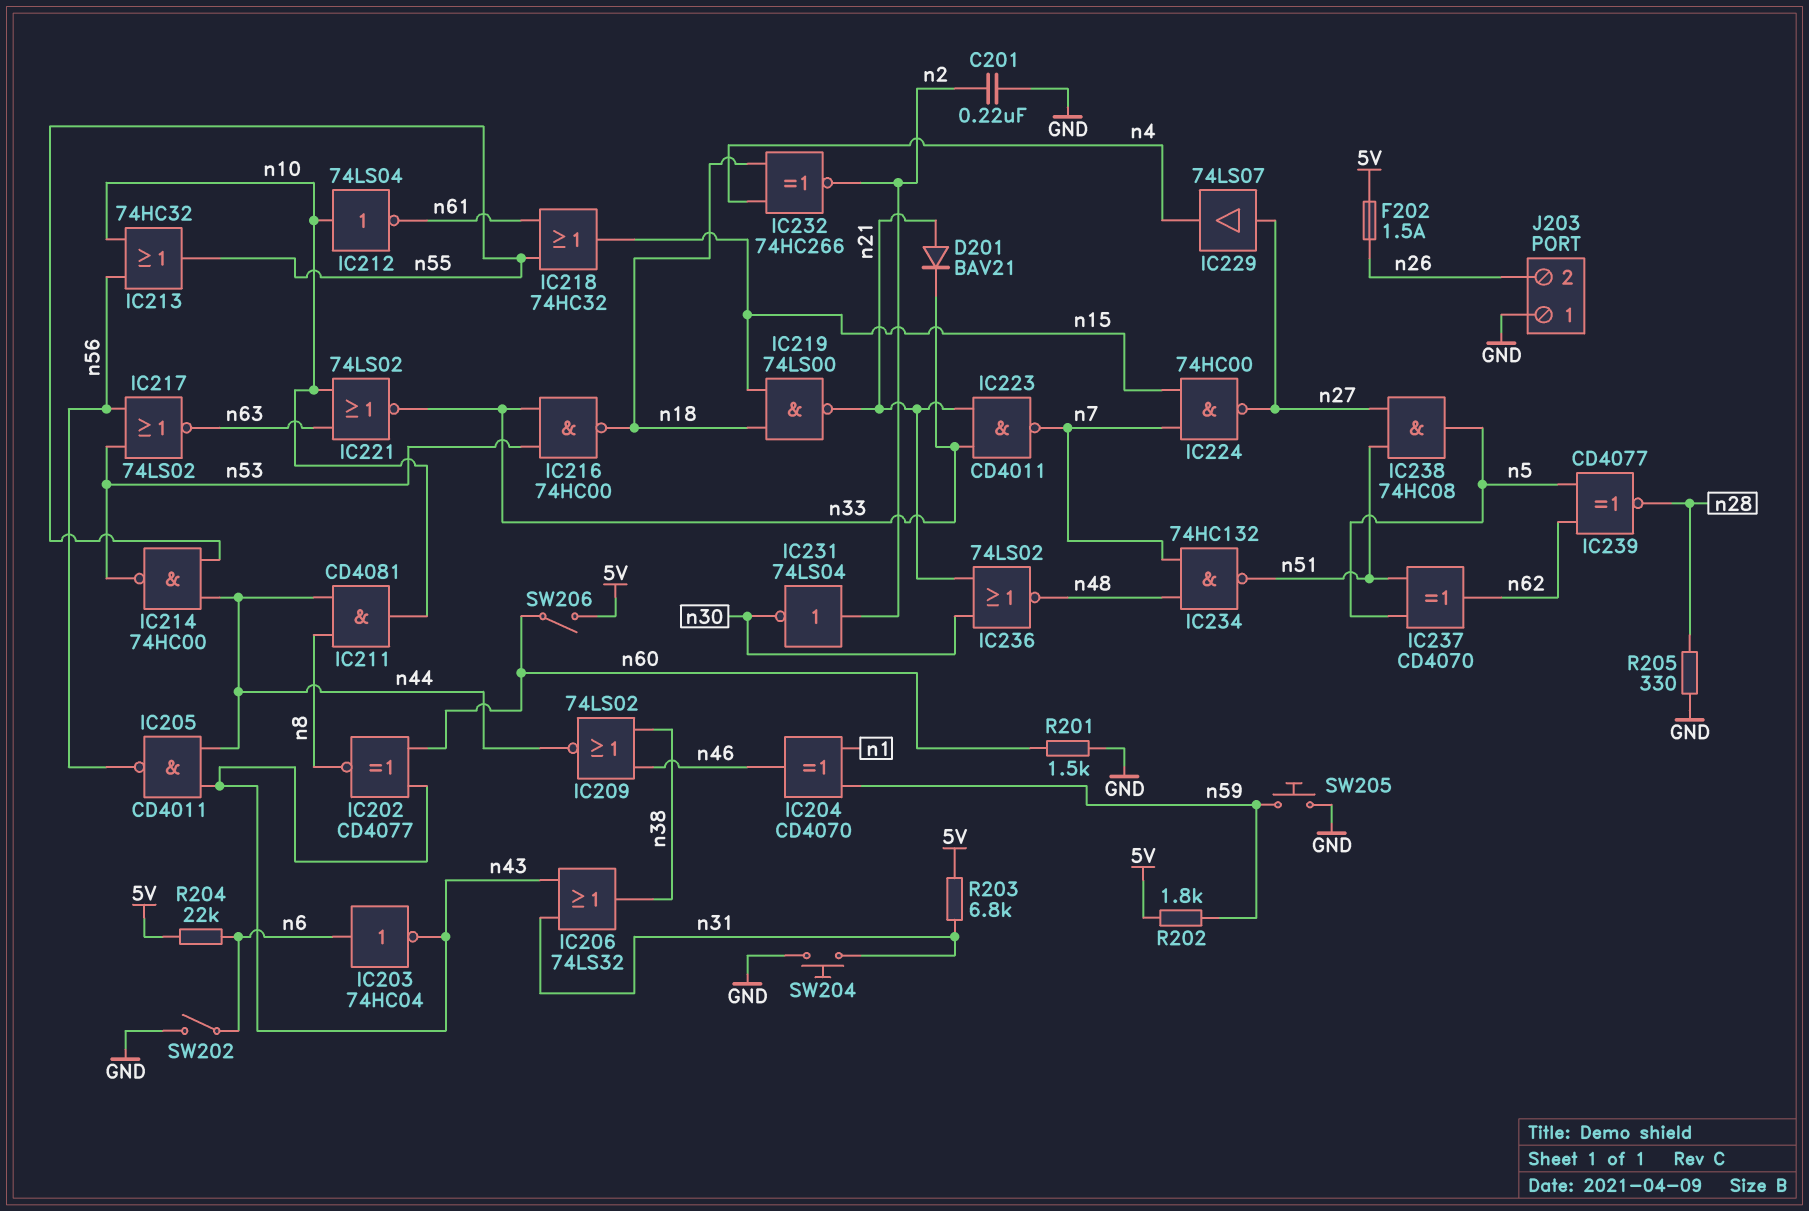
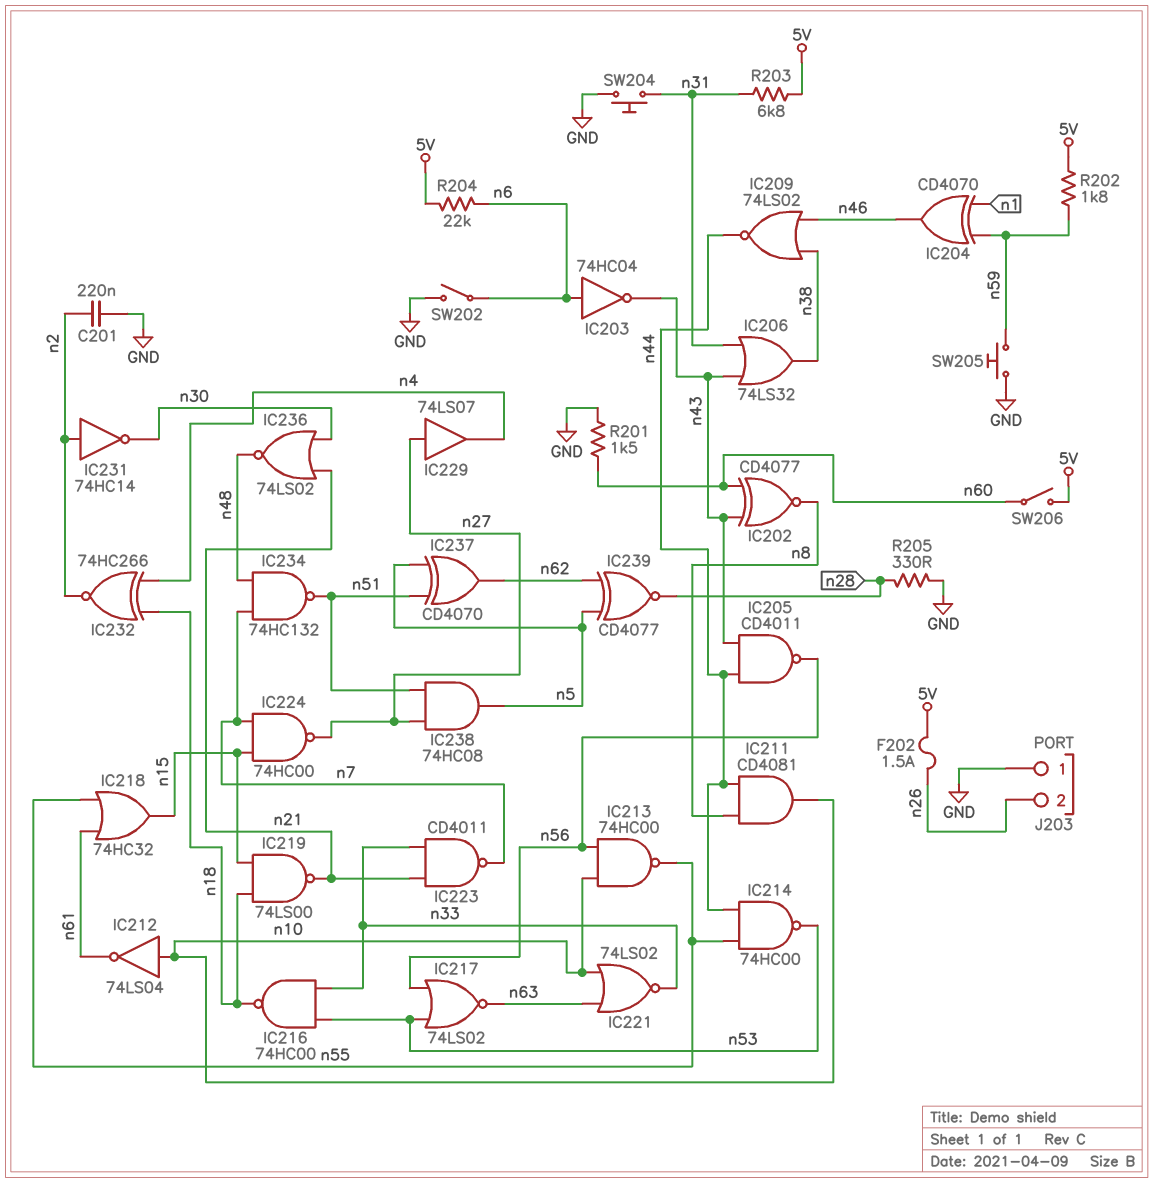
D201: diode BAV21 (A n21, K n33) -> none
IC213: OR 74HC32 (in n10, in n56, out n55) -> NAND 74HC00 (in n10, in n56, out n55)
IC231: NOT 74LS04 (in n2, out n30) -> NOT 74HC14 (in n2, out n30)

